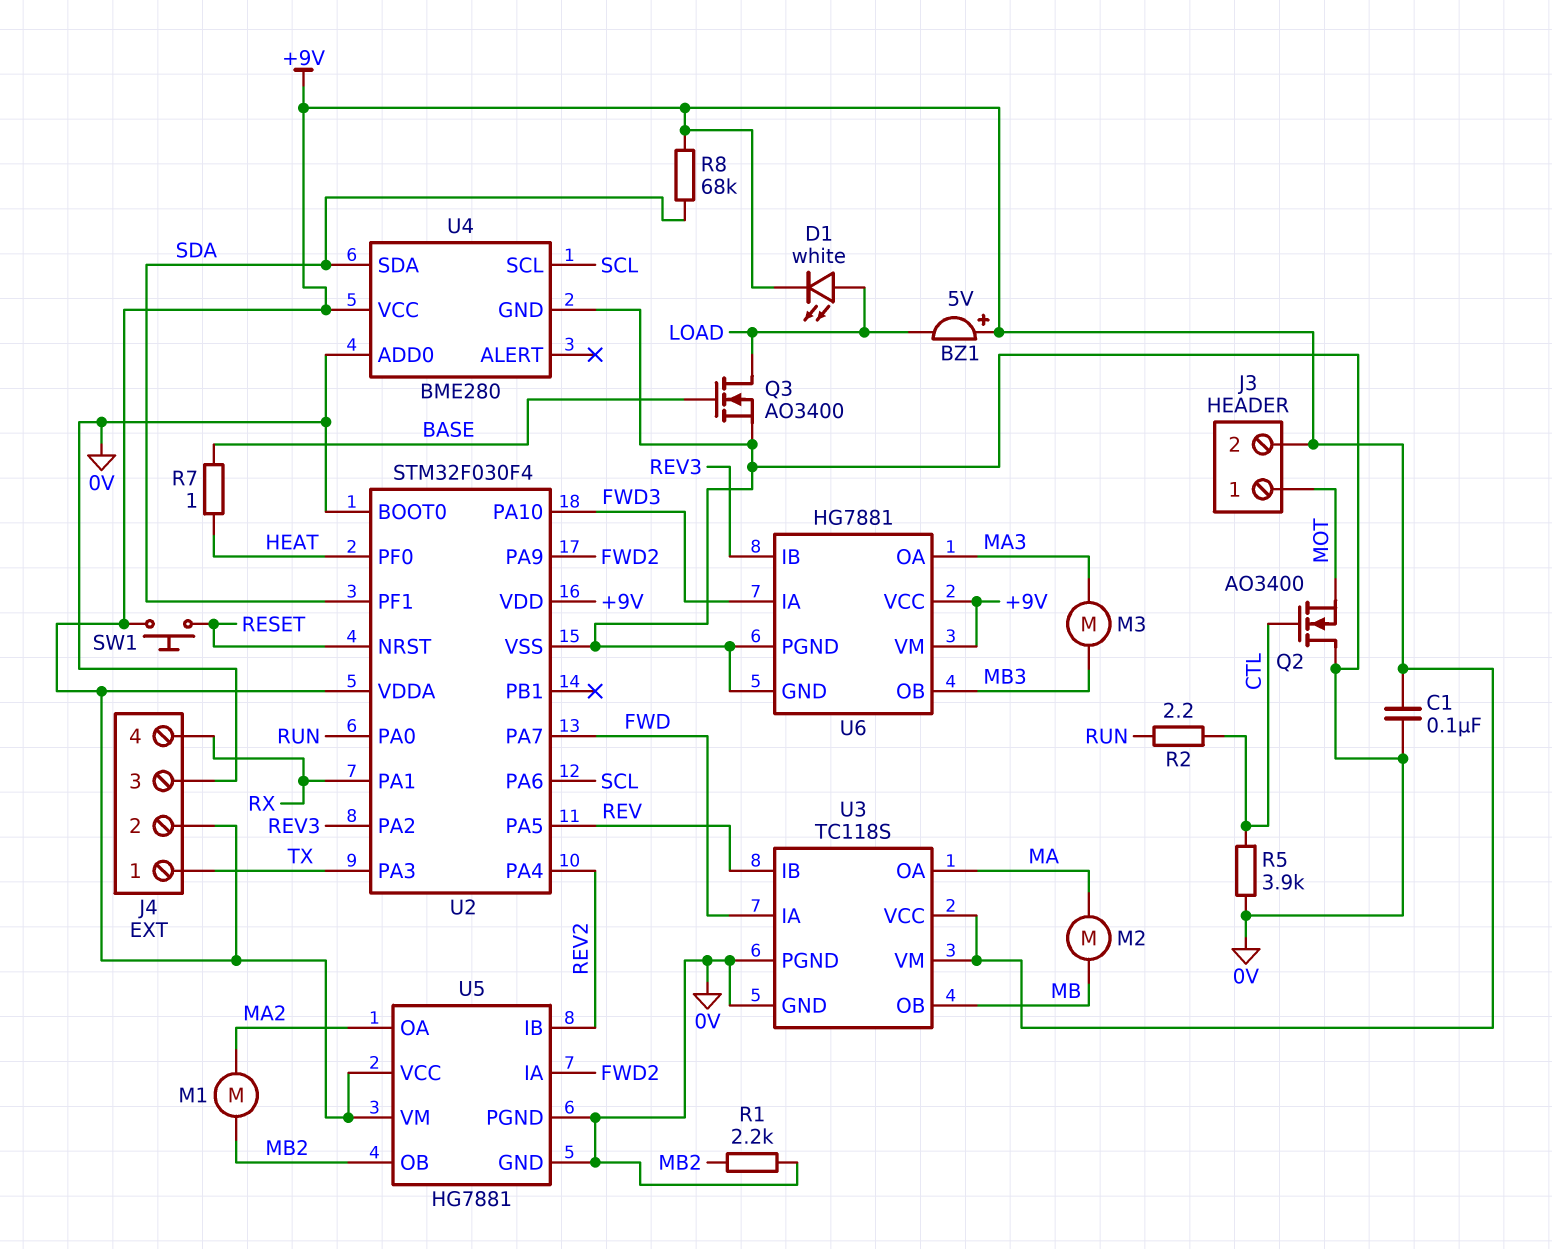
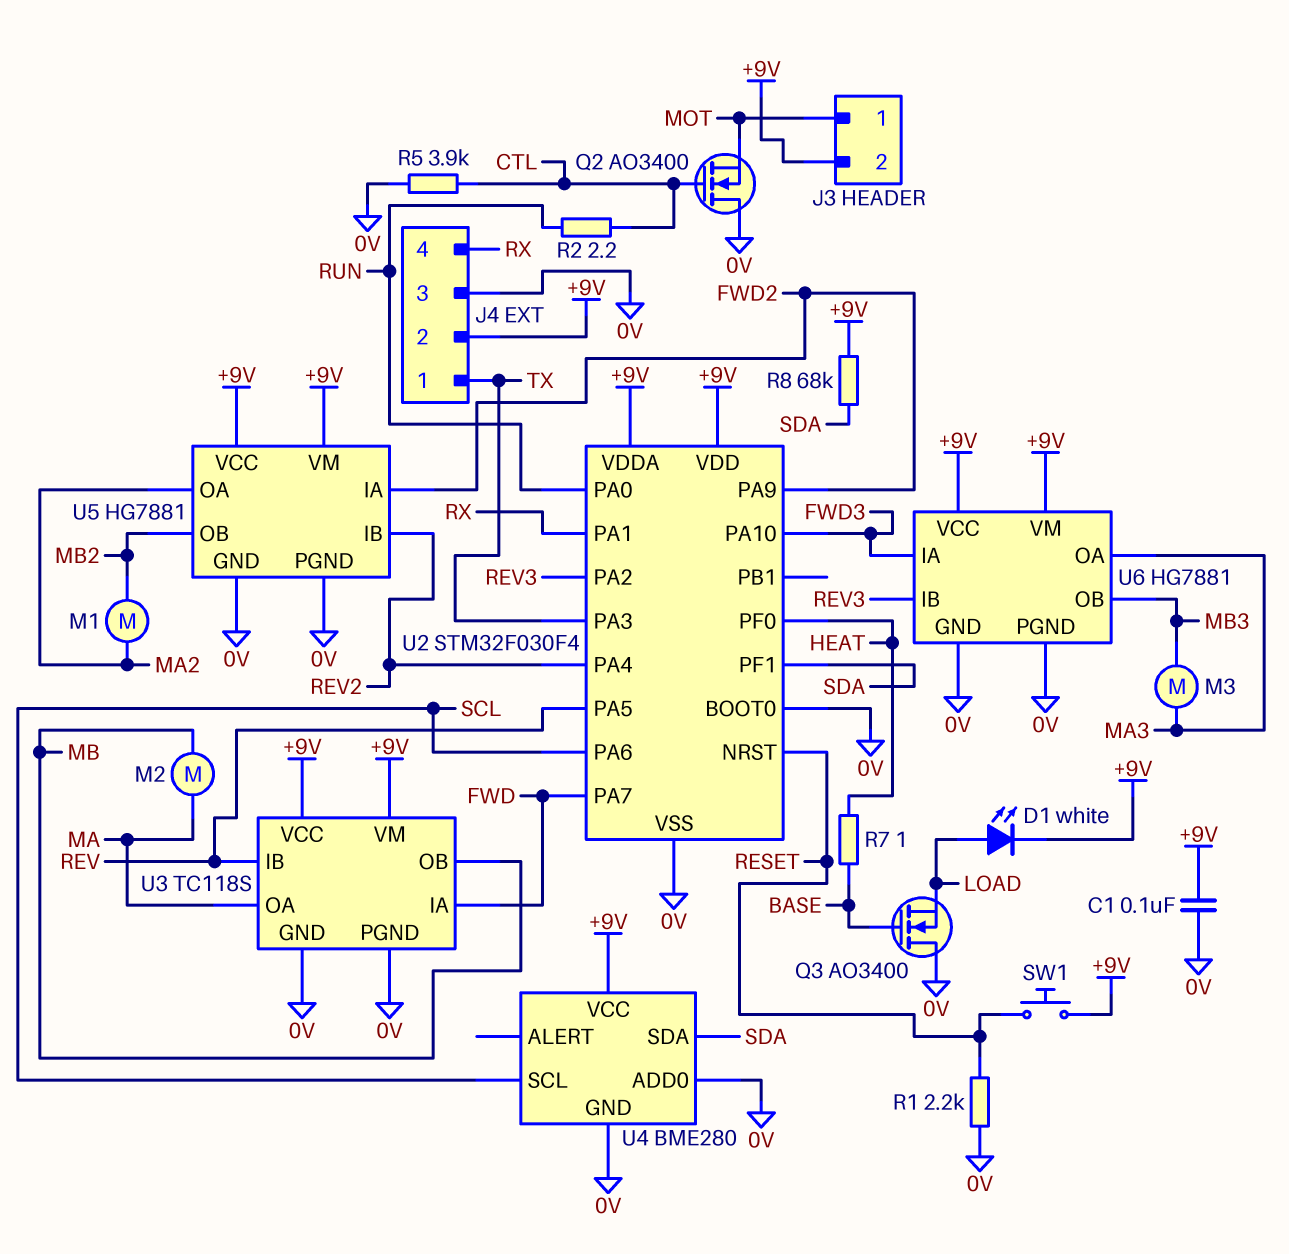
BZ1: buzzer 5V (plus +9V, minus LOAD) -> none
Q3: NMOS AO3400 (G BASE, D LOAD, S 0V) -> NMOS AO3400 (G BASE, D 0V, S LOAD)
R1: 2.2k (0V, MB2) -> 2.2k (0V, RESET)

